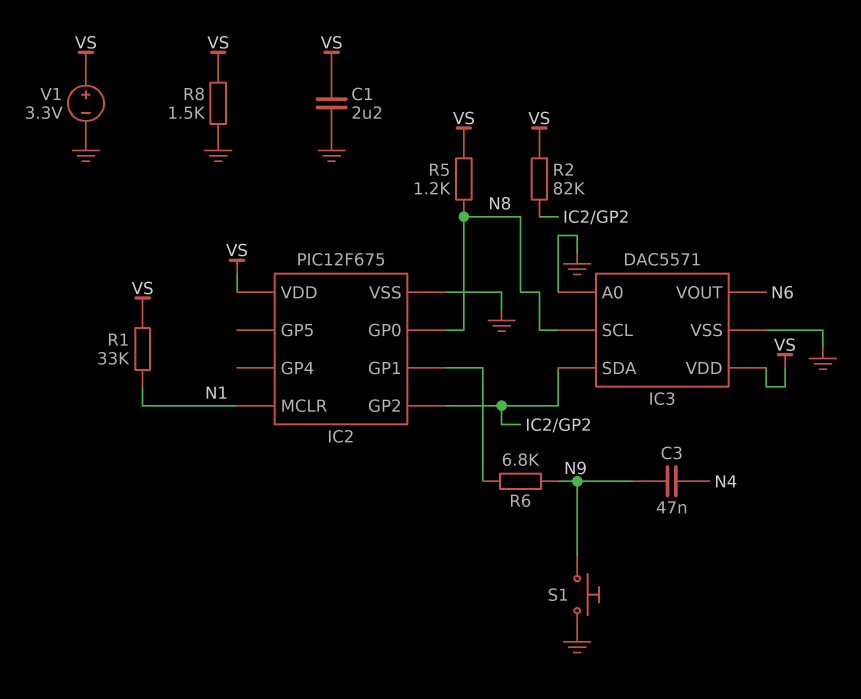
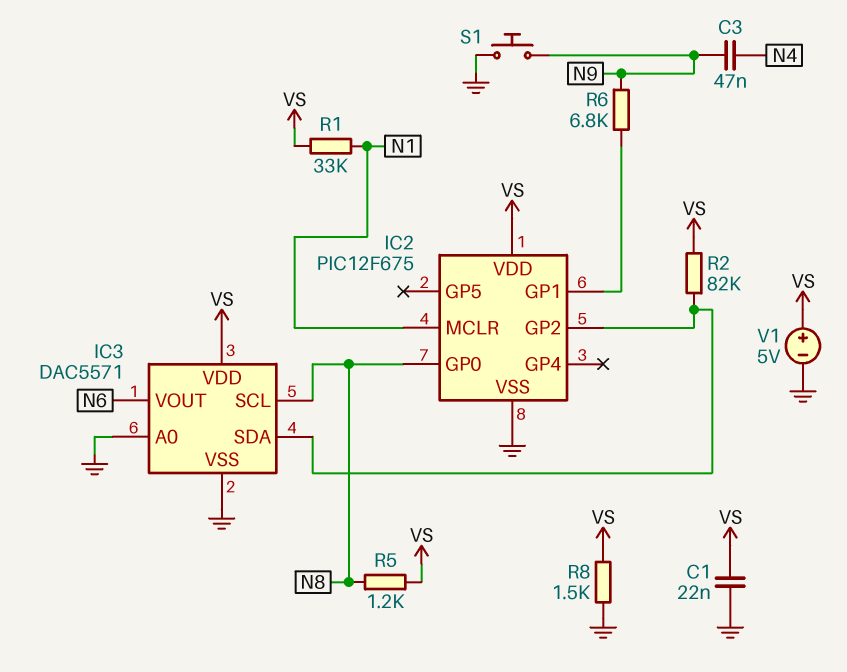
C1: 2.2uF (GND, VS) -> 22nF (GND, VS)
V1: 3.3V (plus VS, minus GND) -> 5V (plus VS, minus GND)

